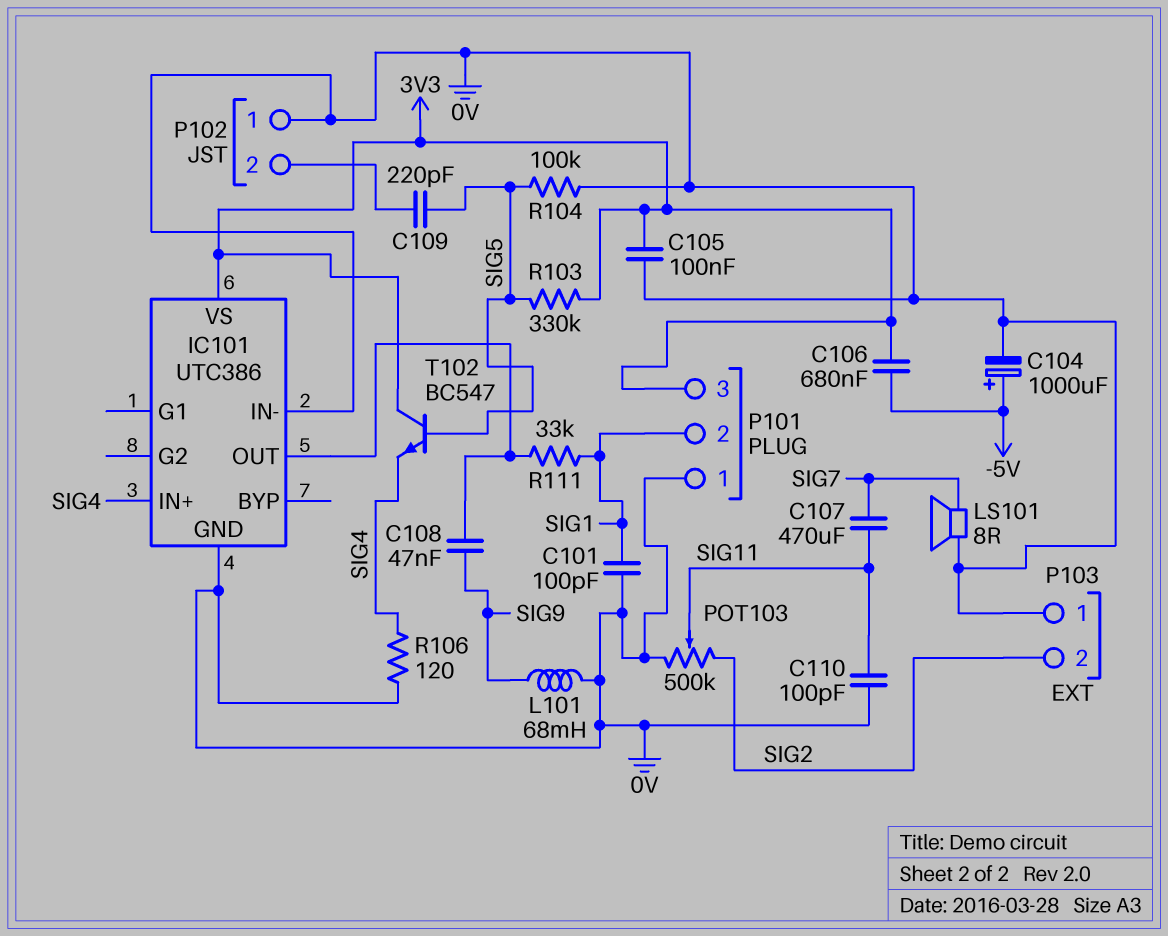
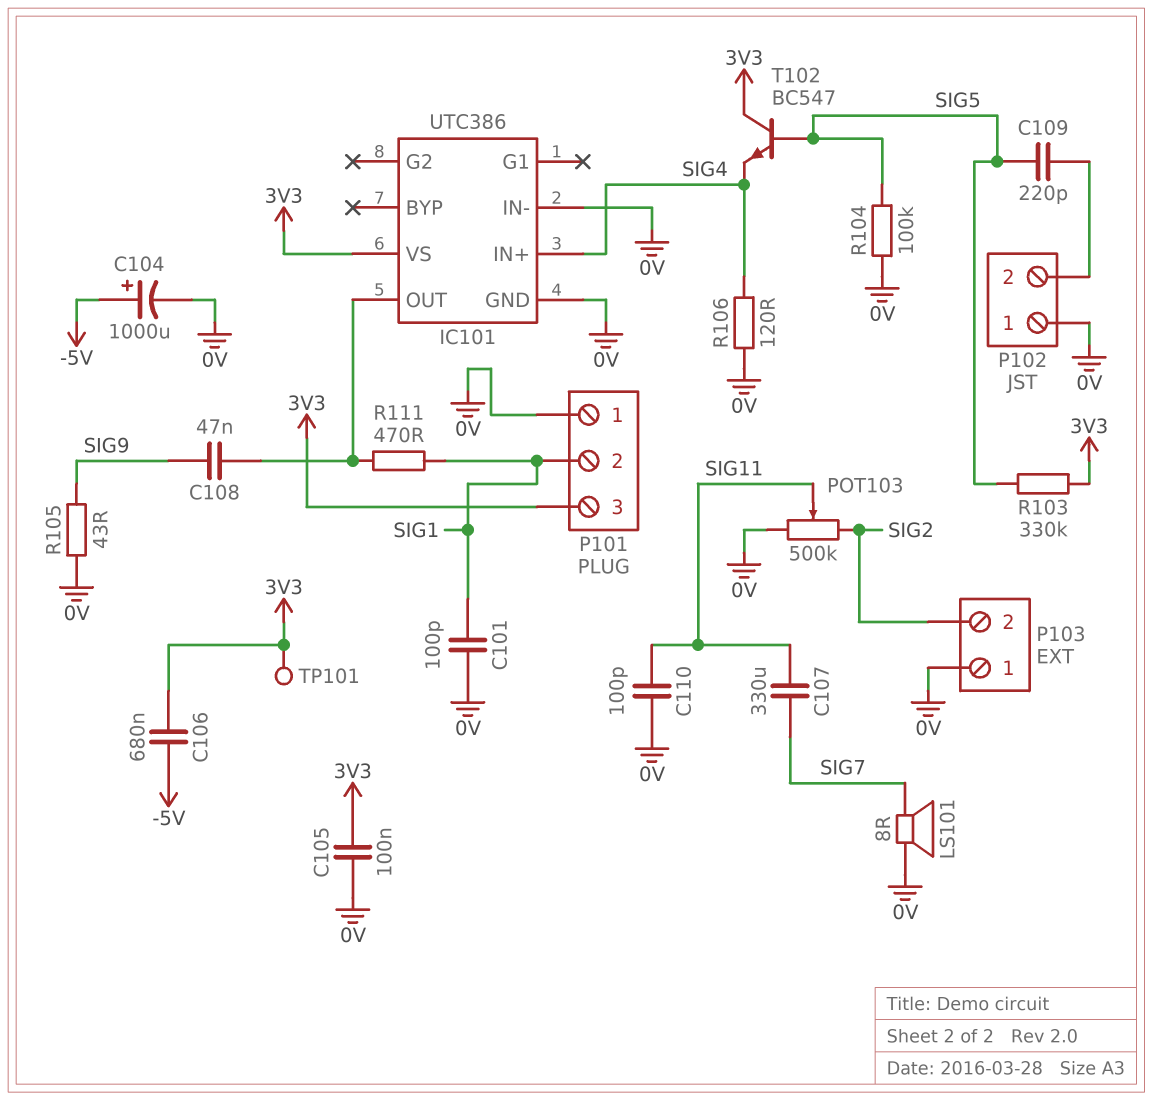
C107: 470uF (SIG7, SIG11) -> 330uF (SIG7, SIG11)
L101: 68mH (0V, SIG9) -> none
R105: none -> 43 (0V, SIG9)
R111: 33k (IC101/OUT, SIG1) -> 470 (IC101/OUT, SIG1)
TP101: none -> test point (3V3)

